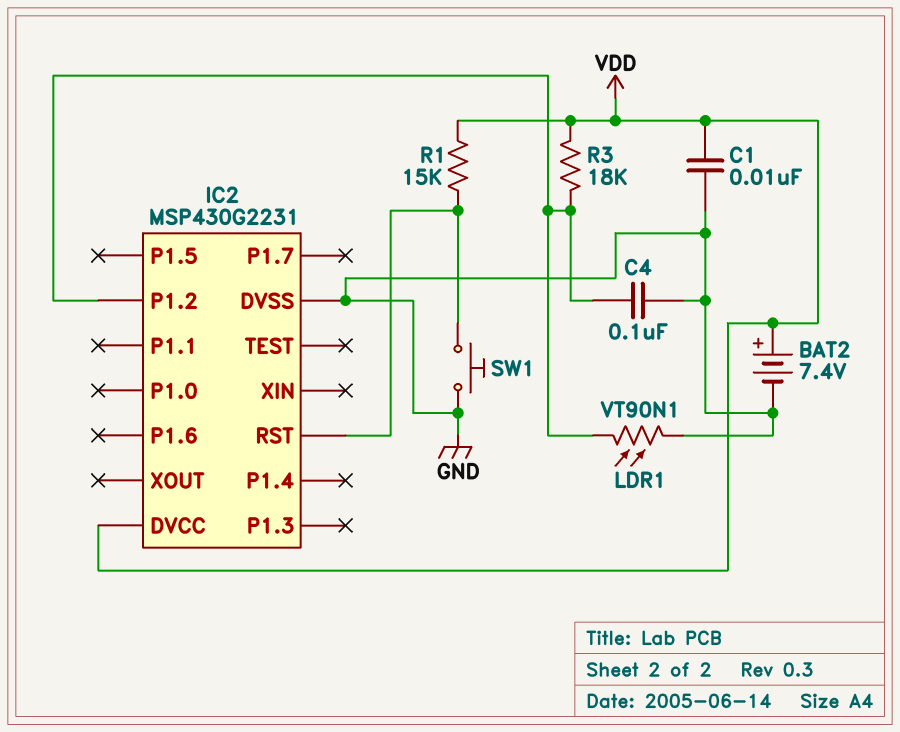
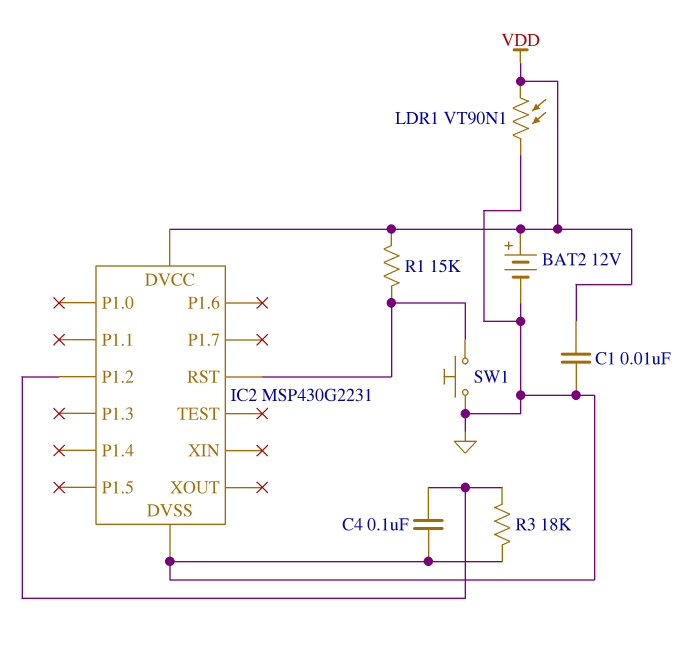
BAT2: 7.4V (plus VDD, minus GND) -> 12V (plus VDD, minus GND)
LDR1: VT90N1 (GND, IC2/P1.2) -> VT90N1 (GND, VDD)
R3: 18k (IC2/P1.2, VDD) -> 18k (GND, IC2/P1.2)

